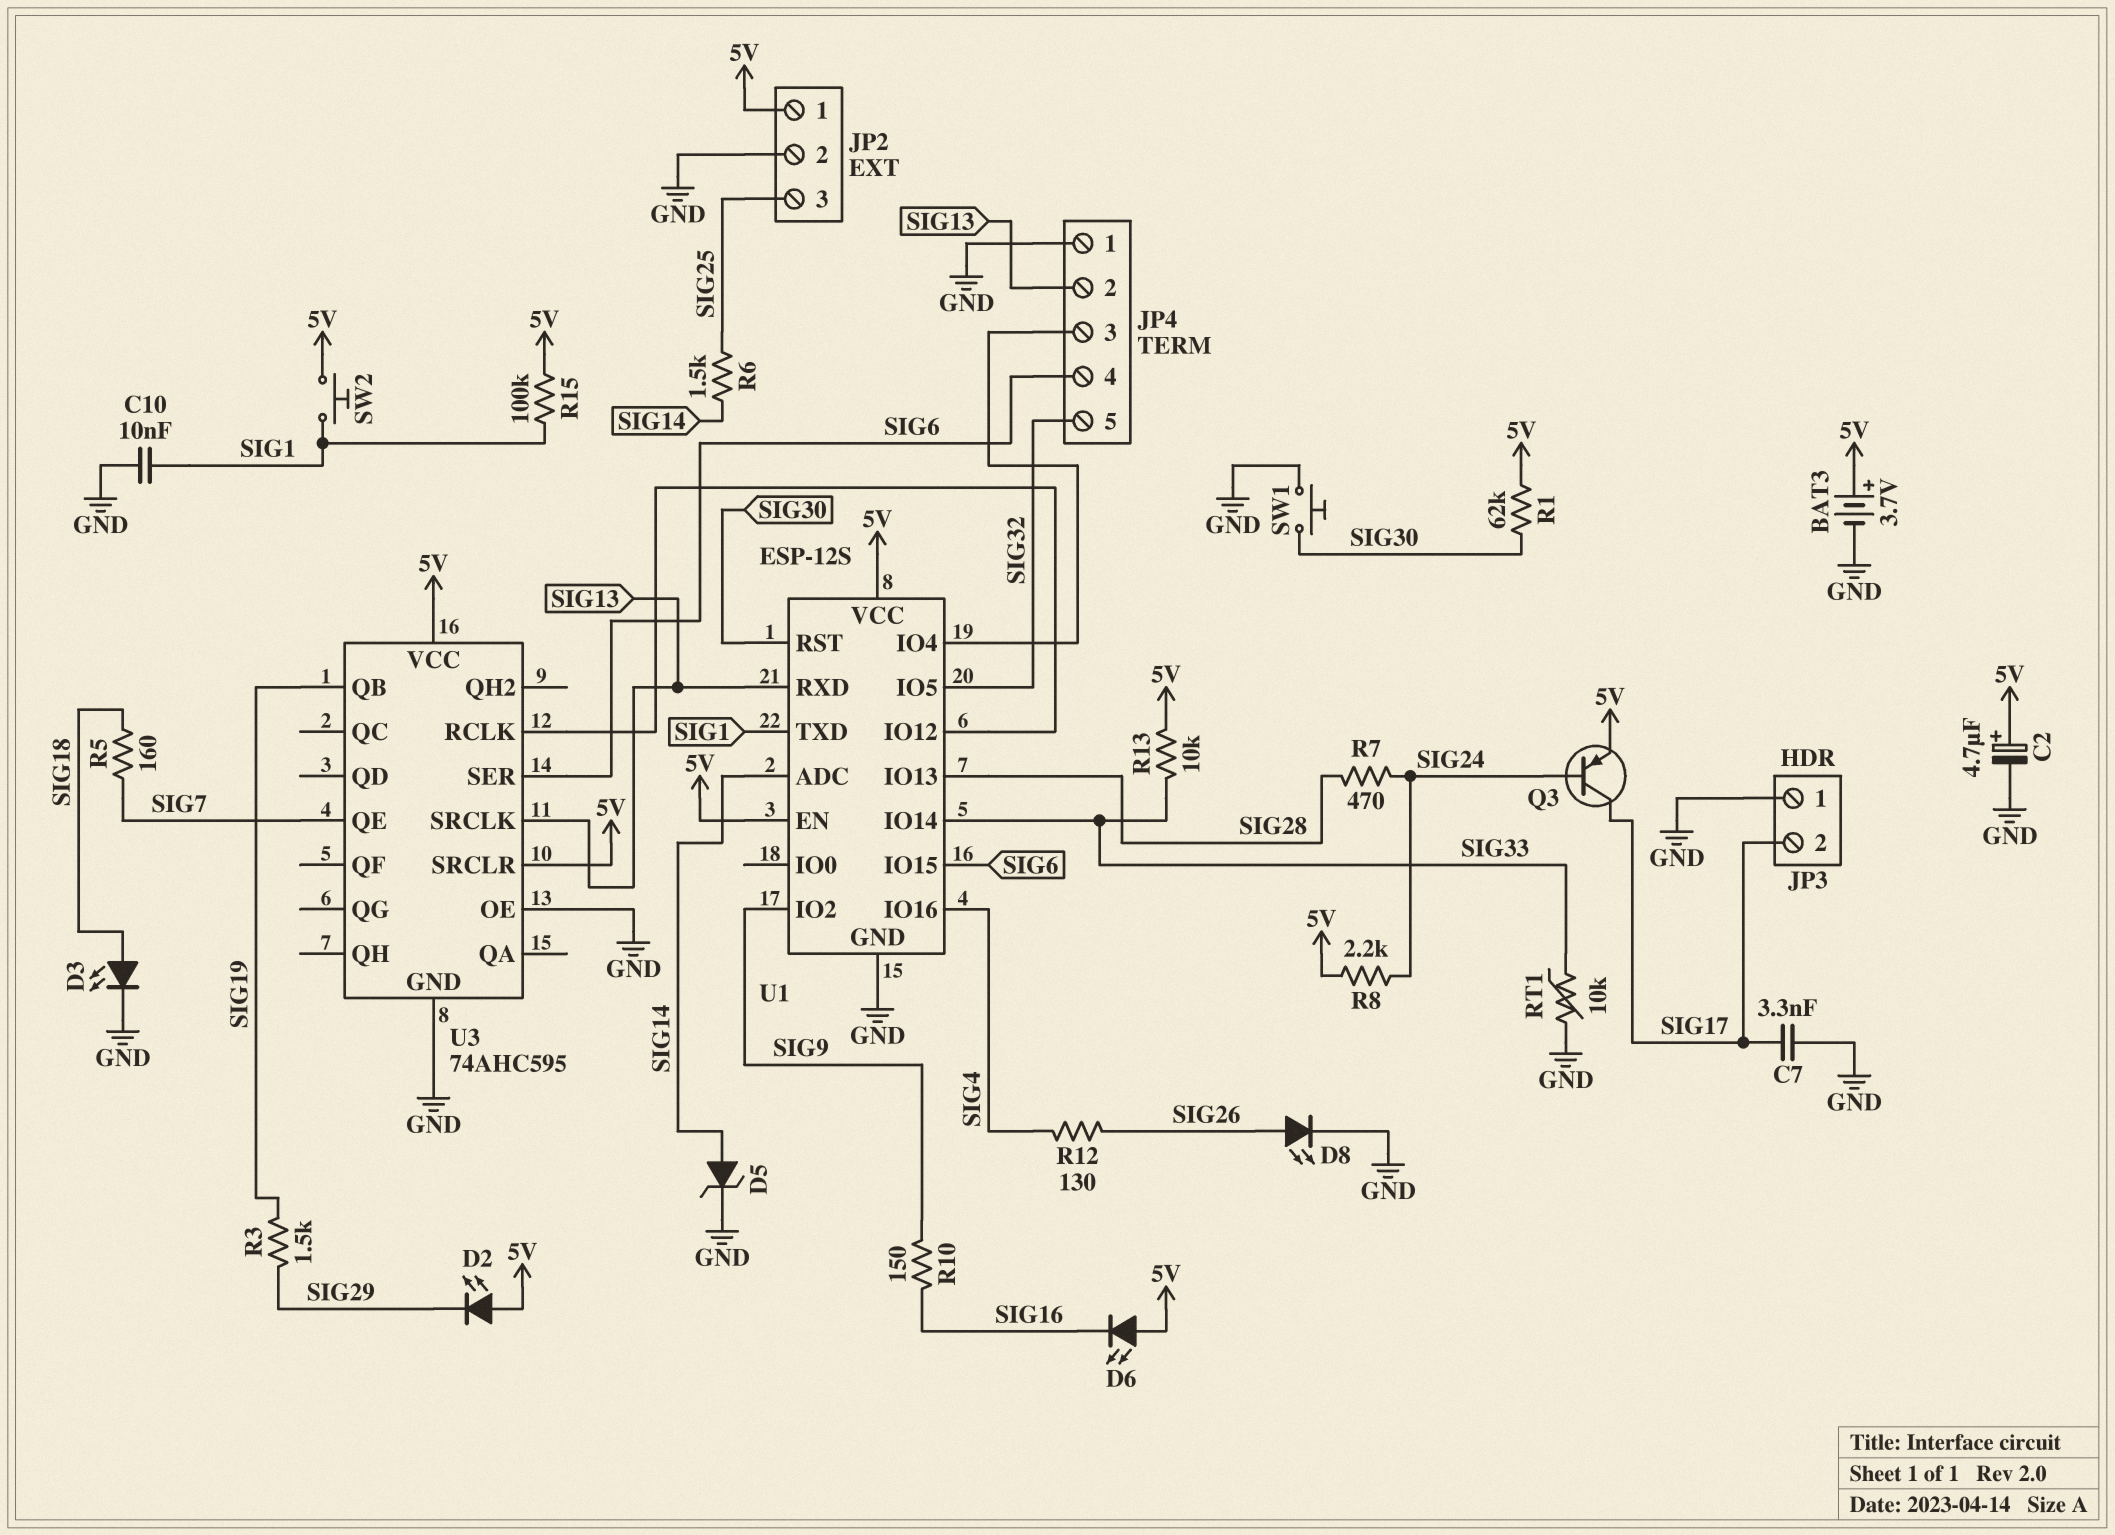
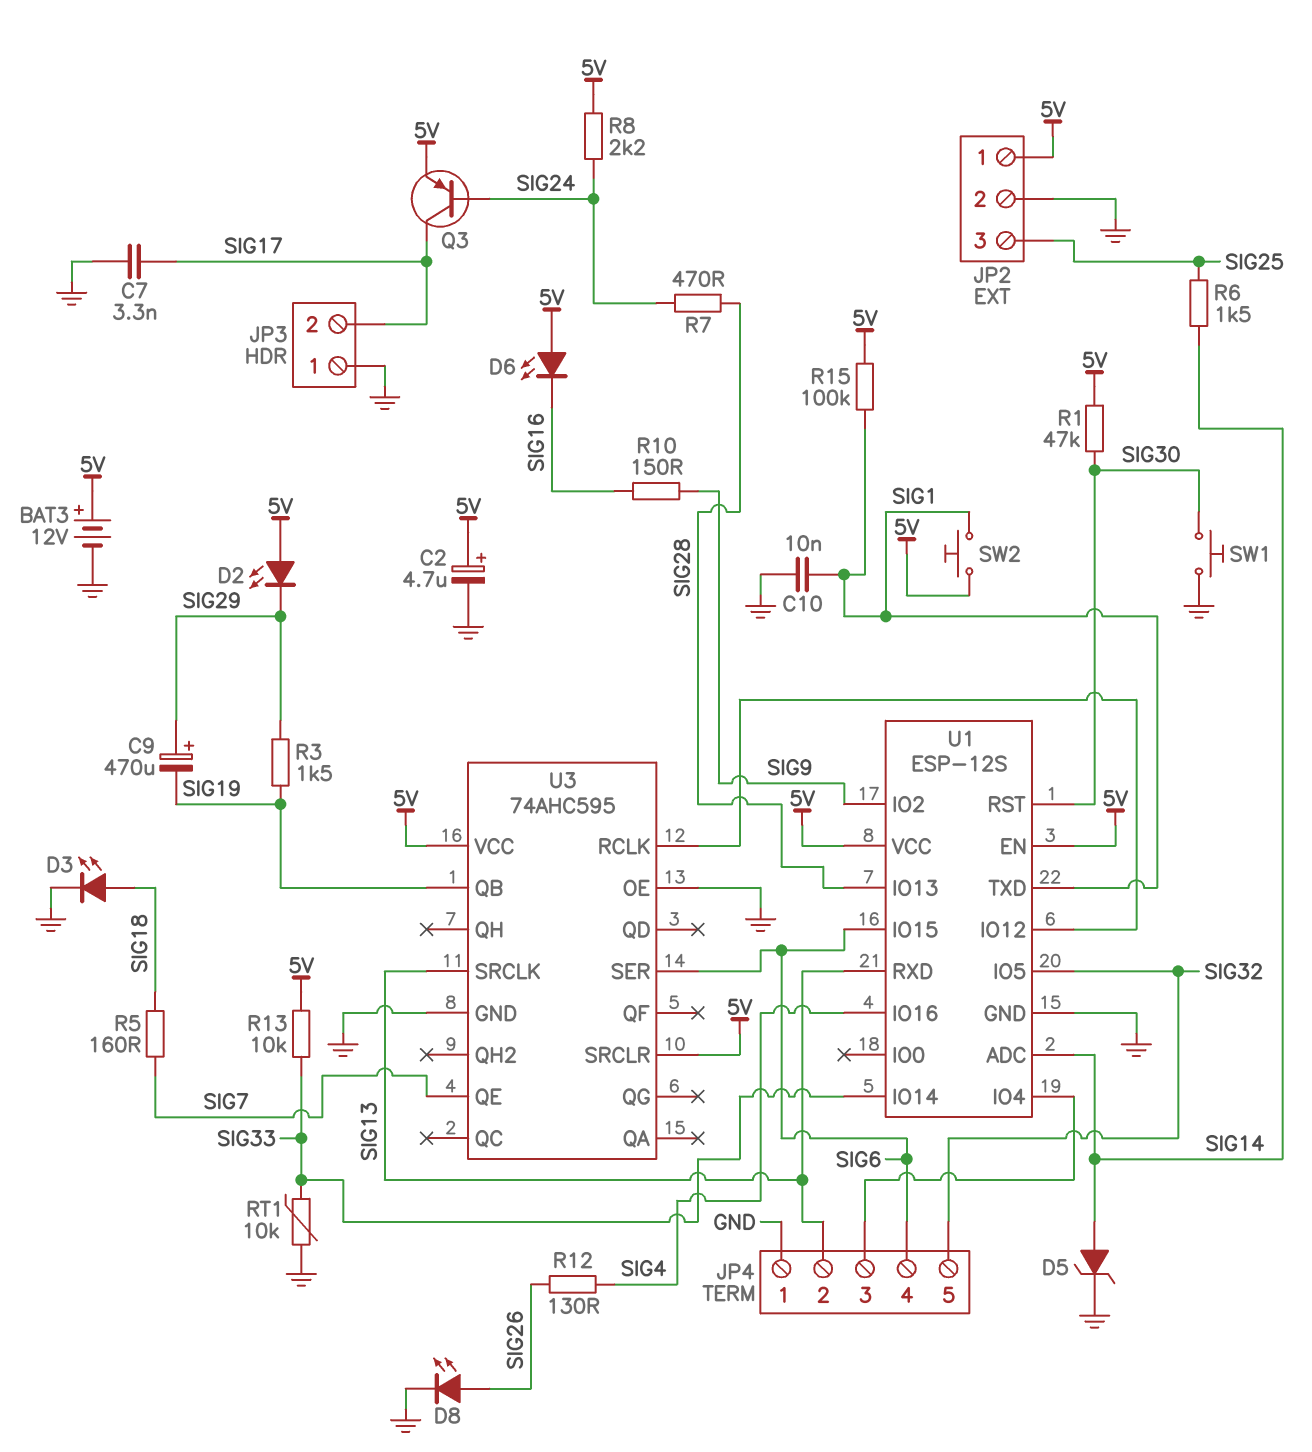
BAT3: 3.7V (plus 5V, minus GND) -> 12V (plus 5V, minus GND)
C9: none -> 470uF (plus SIG29, minus SIG19)
R1: 62k (5V, SIG30) -> 47k (5V, SIG30)

